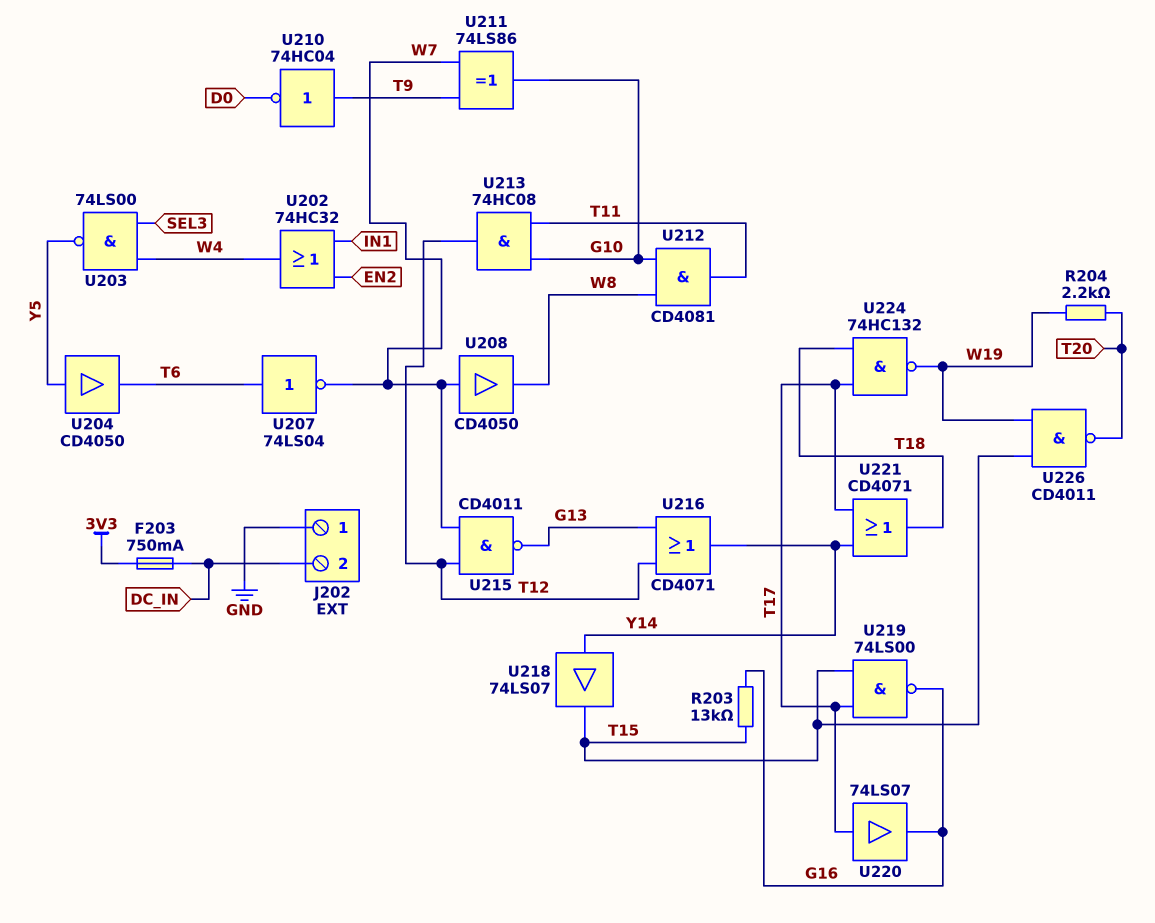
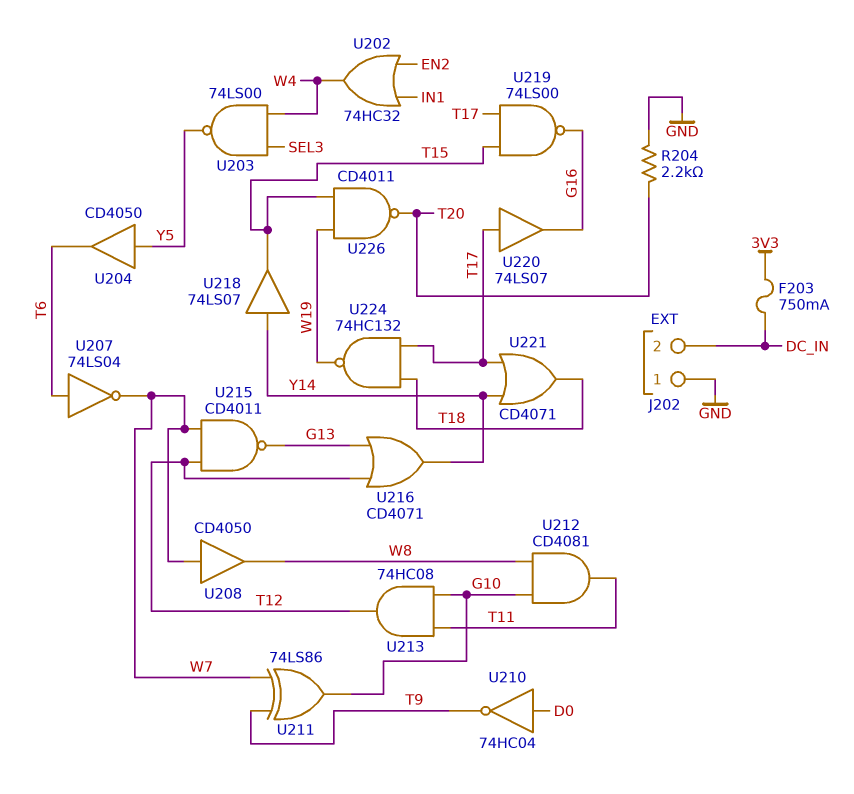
R203: 13k (G16, T15) -> none
R204: 2.2k (T20, W19) -> 2.2k (GND, T20)
U210: NOT 74HC04 (in T9, out D0) -> NOT 74HC04 (in D0, out T9)

